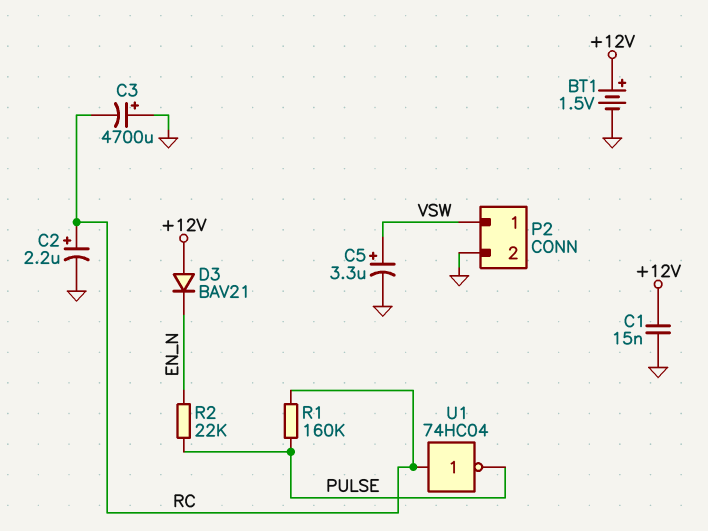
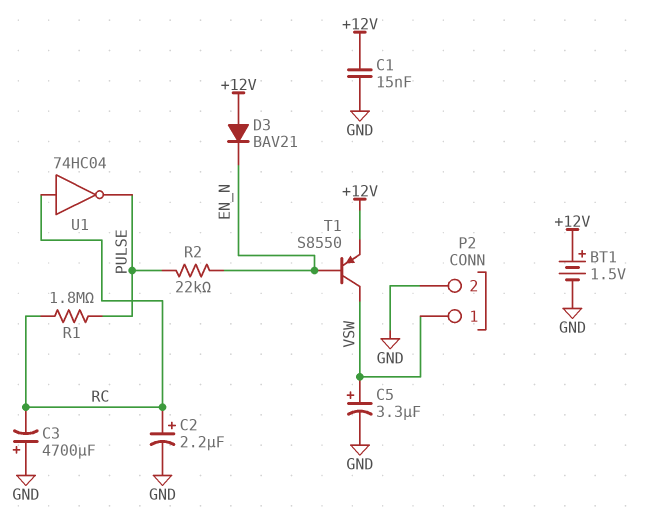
R1: 160k (PULSE, RC) -> 1.8M (PULSE, RC)
T1: none -> PNP S8550 (B EN_N, C VSW, E +12V)

